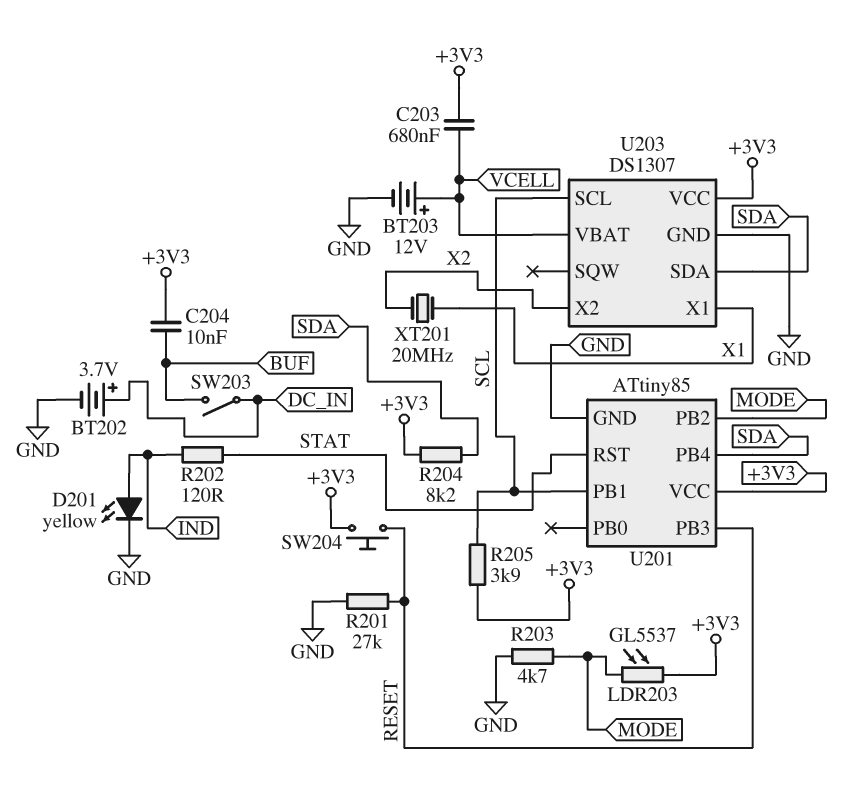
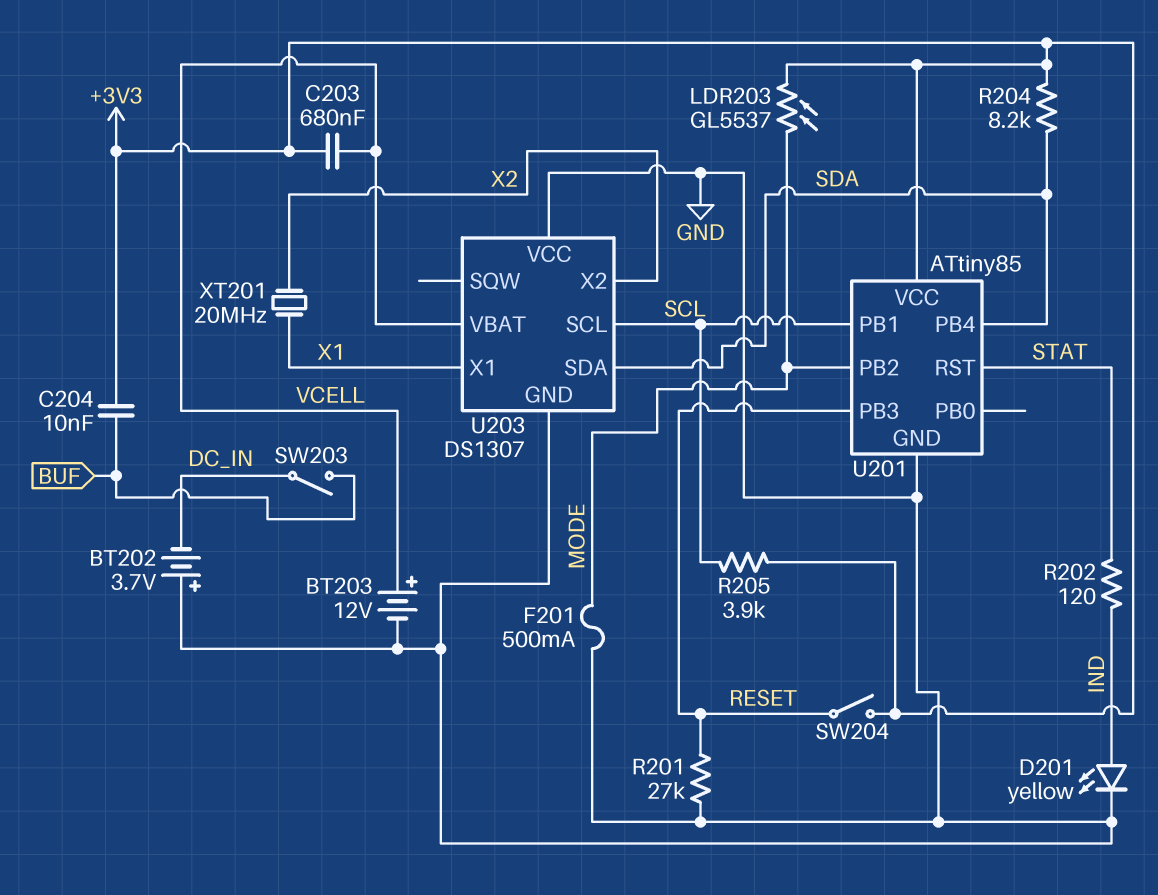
BT202: 3.7V (plus DC_IN, minus GND) -> 3.7V (plus GND, minus DC_IN)
F201: none -> 500mA (GND, MODE)
R203: 4.7k (GND, MODE) -> none
SW204: button (+3V3, RESET) -> switch (+3V3, RESET)
U203 pin VCC: +3V3 -> GND

